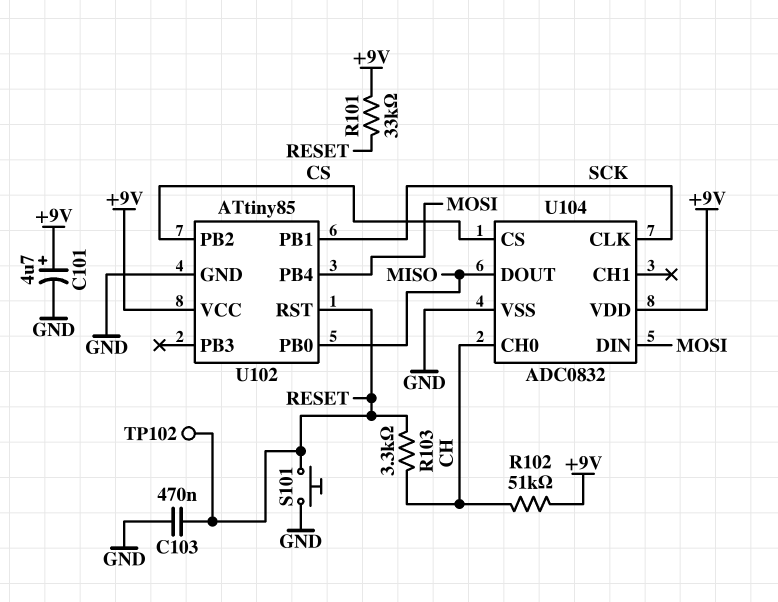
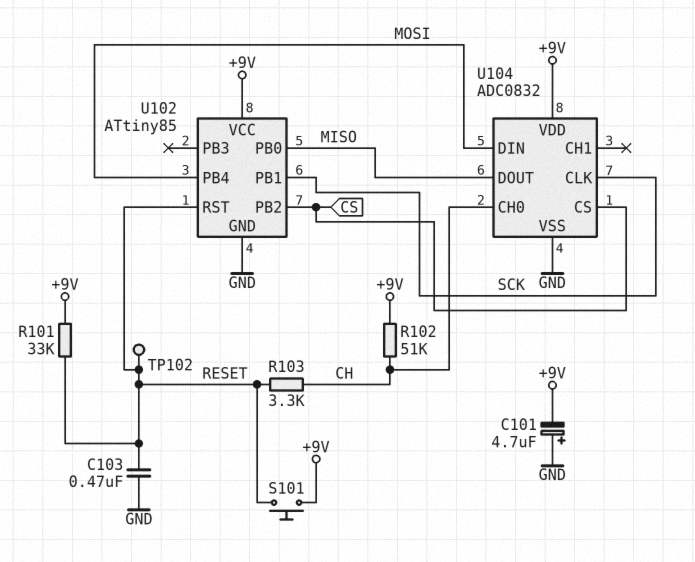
C101: 4.7uF (plus +9V, minus GND) -> 4.7uF (plus GND, minus +9V)
S101: button (GND, RESET) -> button (+9V, RESET)

